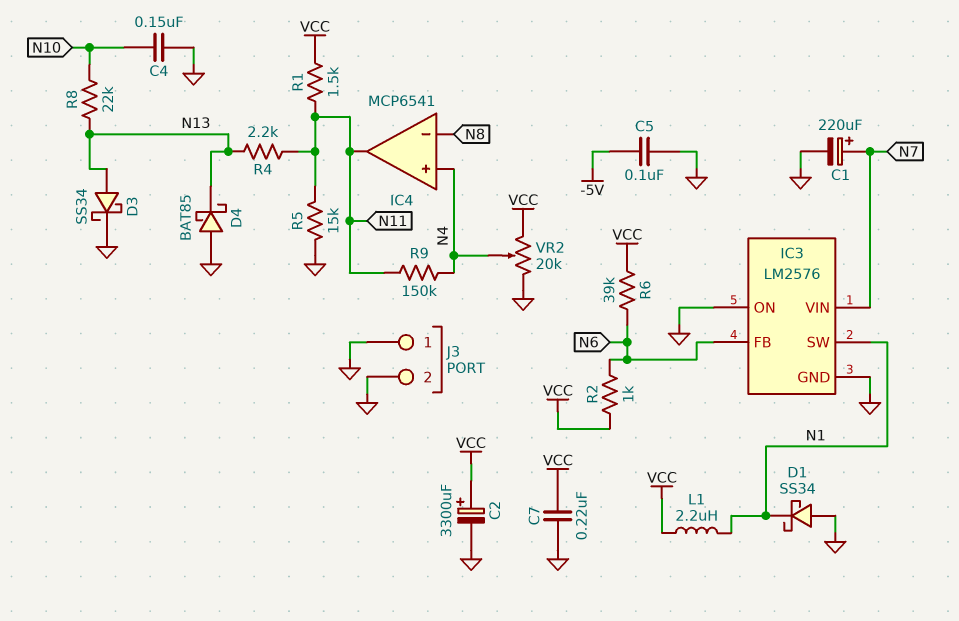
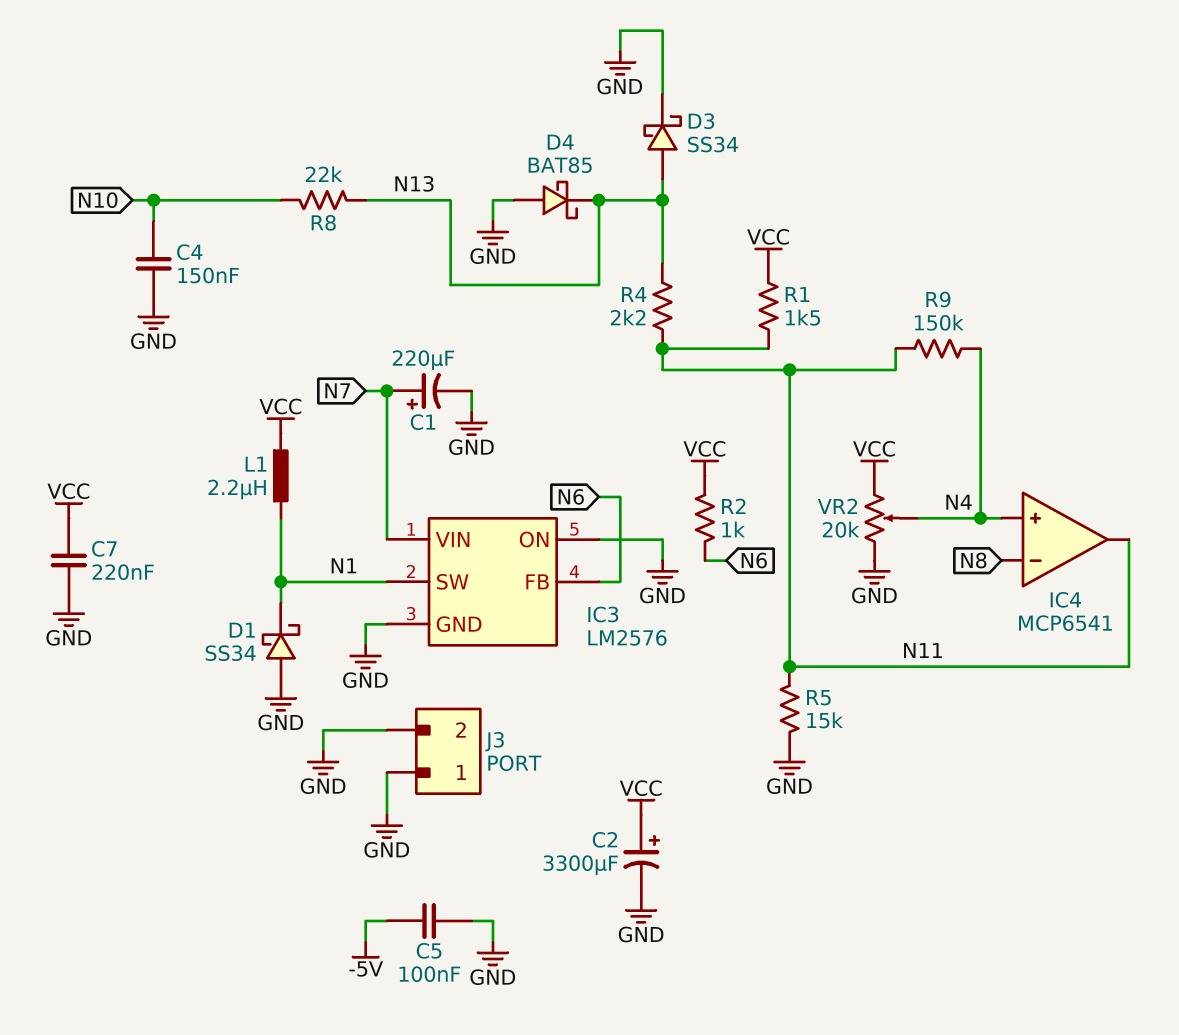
R6: 39k (N6, VCC) -> none

